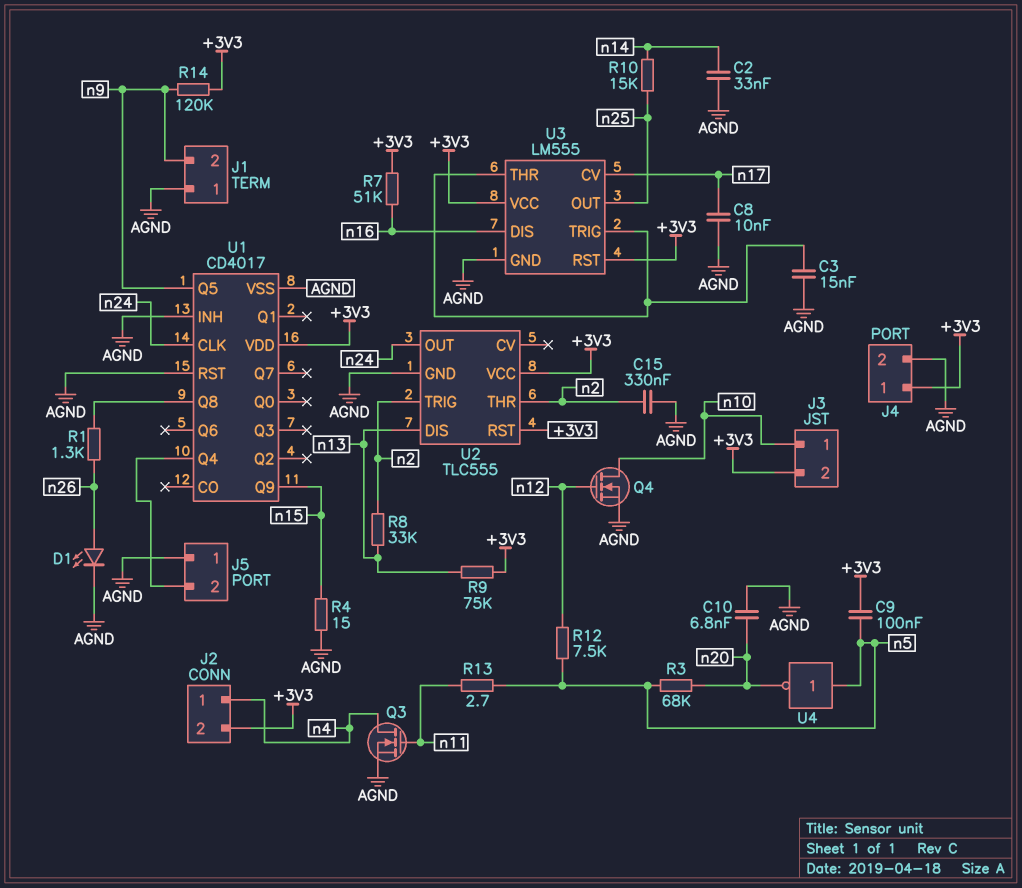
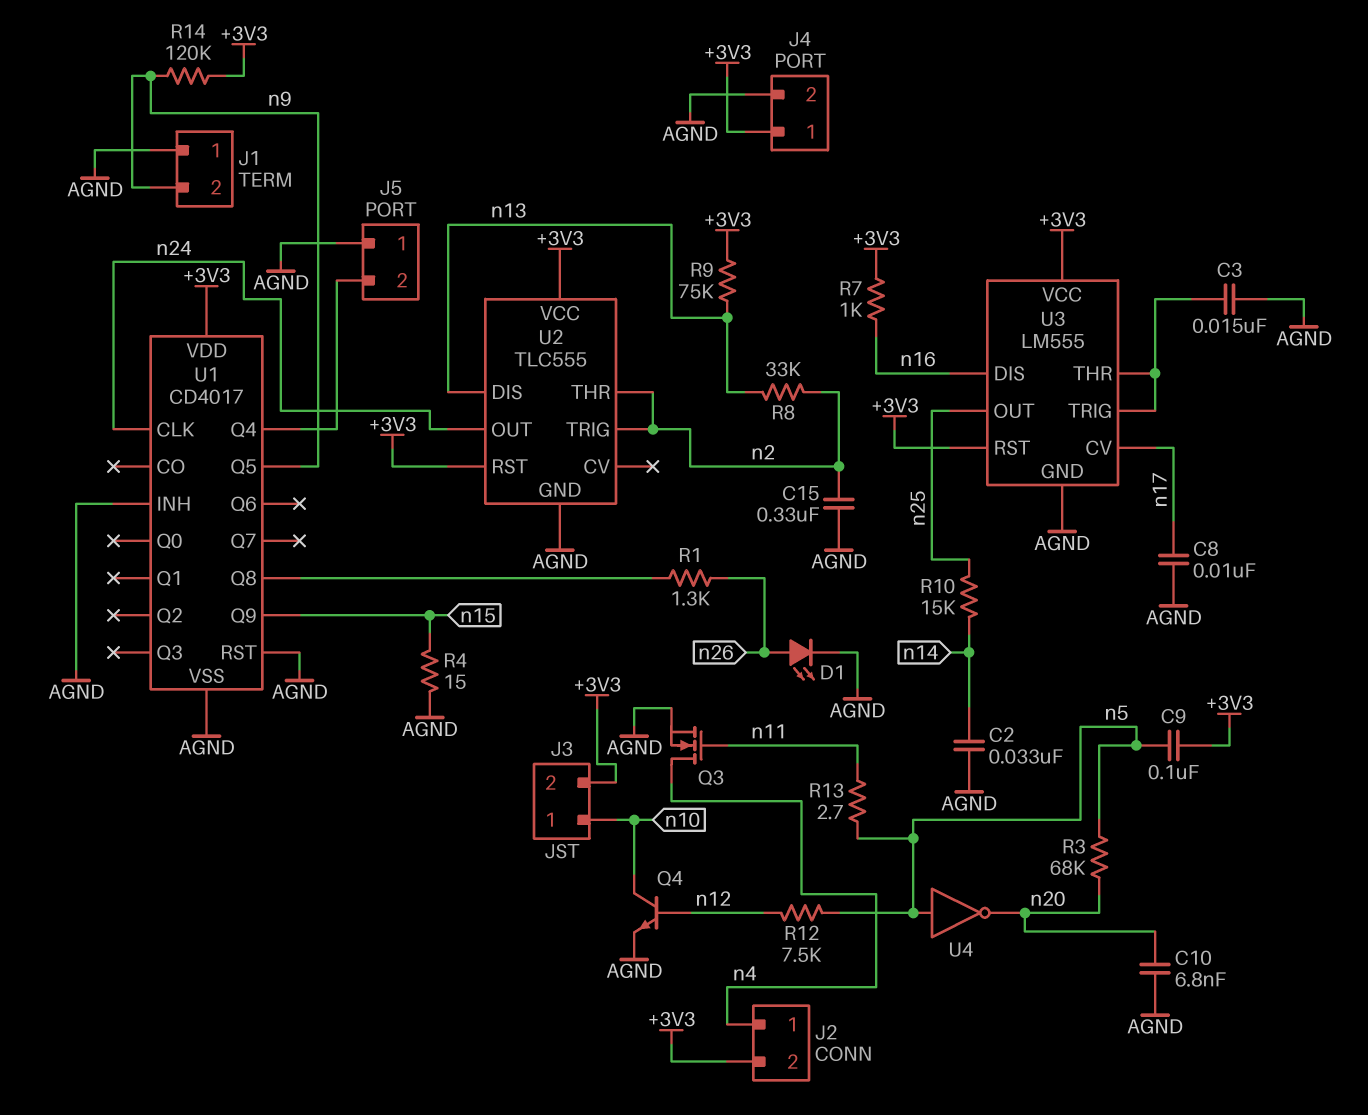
Q4: NMOS (G n12, D n10, S AGND) -> NPN (B n12, C n10, E AGND)
R7: 51k (+3V3, n16) -> 1k (+3V3, n16)

